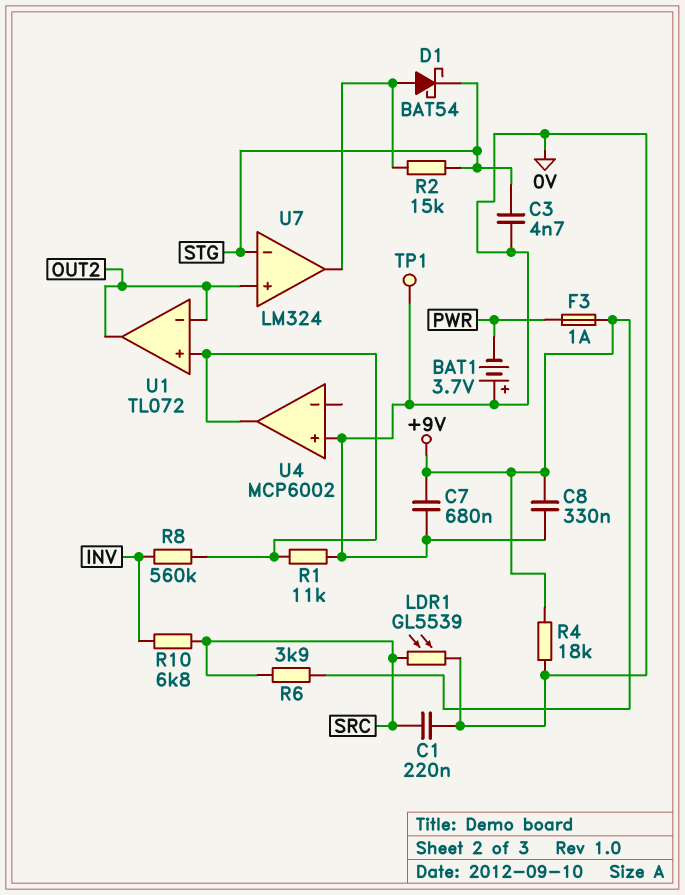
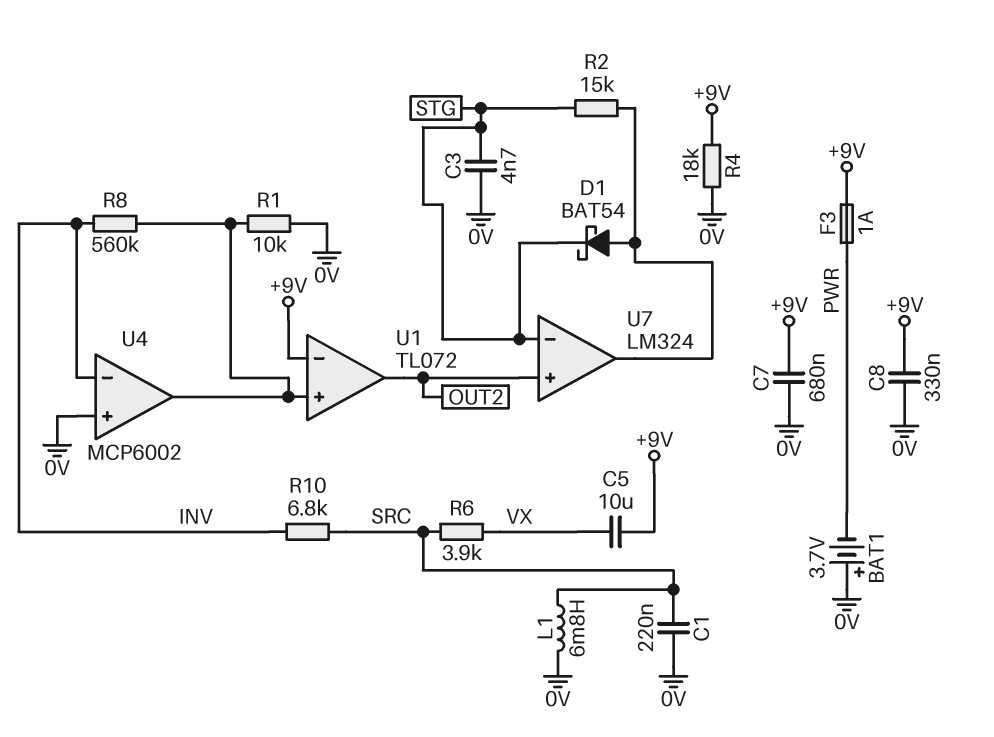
C5: none -> 10uF (+9V, VX)
L1: none -> 6.8mH (0V, SRC)
LDR1: GL5539 (0V, SRC) -> none
R1: 11k (0V, U1/in+) -> 10k (0V, U1/in+)
R6: 3.9k (+9V, SRC) -> 3.9k (SRC, VX)
TP1: test point (0V) -> none
U1 pin in-: OUT2 -> +9V
U4 pin in-: none -> INV

